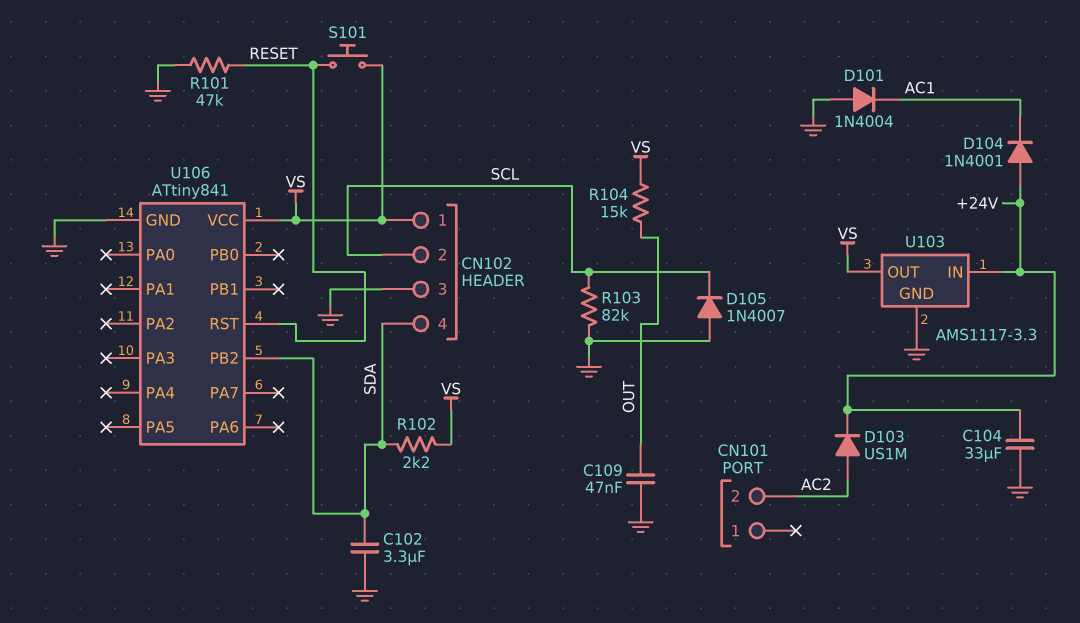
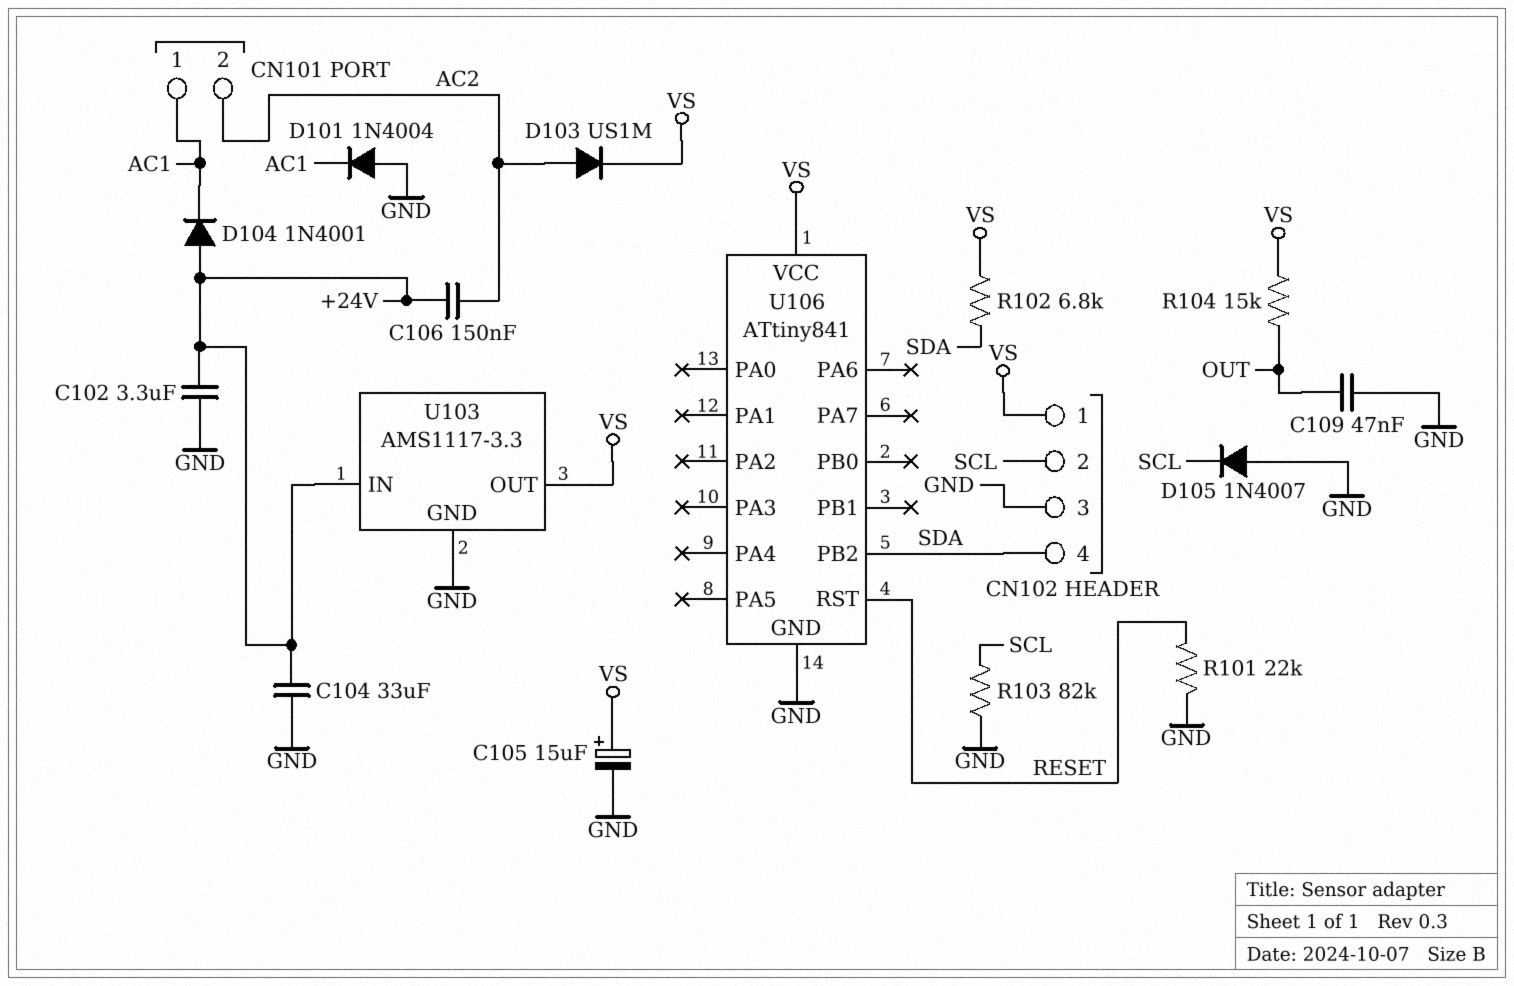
C102: 3.3uF (GND, SDA) -> 3.3uF (+24V, GND)
C105: none -> 15uF (plus VS, minus GND)
C106: none -> 150nF (+24V, AC2)
CN101 pin 1: none -> AC1
D103: diode US1M (A AC2, K +24V) -> diode US1M (A AC2, K VS)
R101: 47k (GND, RESET) -> 22k (GND, RESET)
R102: 2.2k (SDA, VS) -> 6.8k (SDA, VS)
S101: button (RESET, VS) -> none

